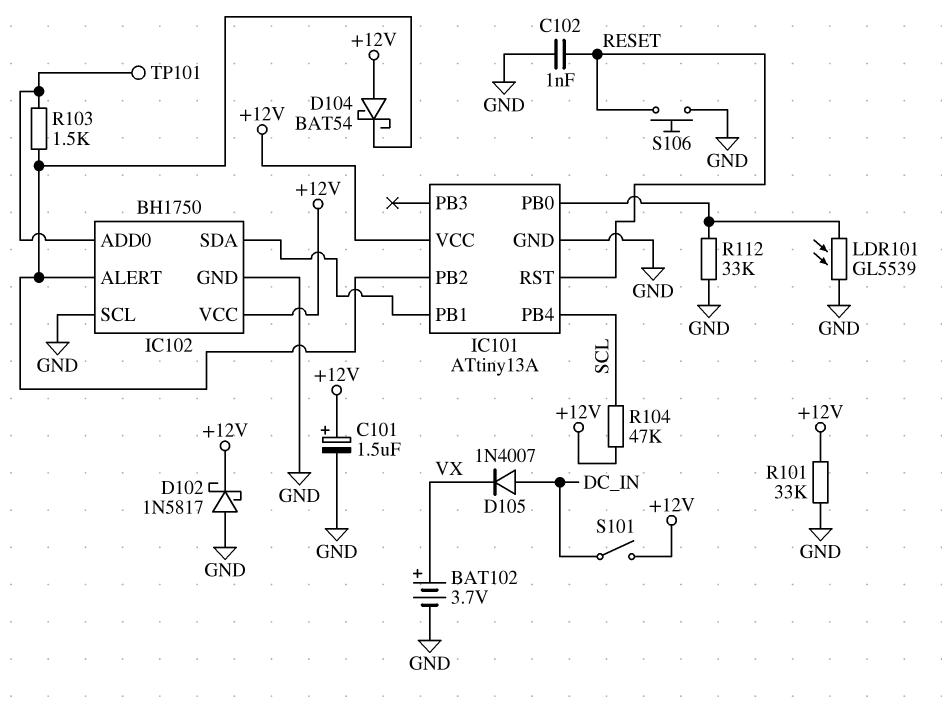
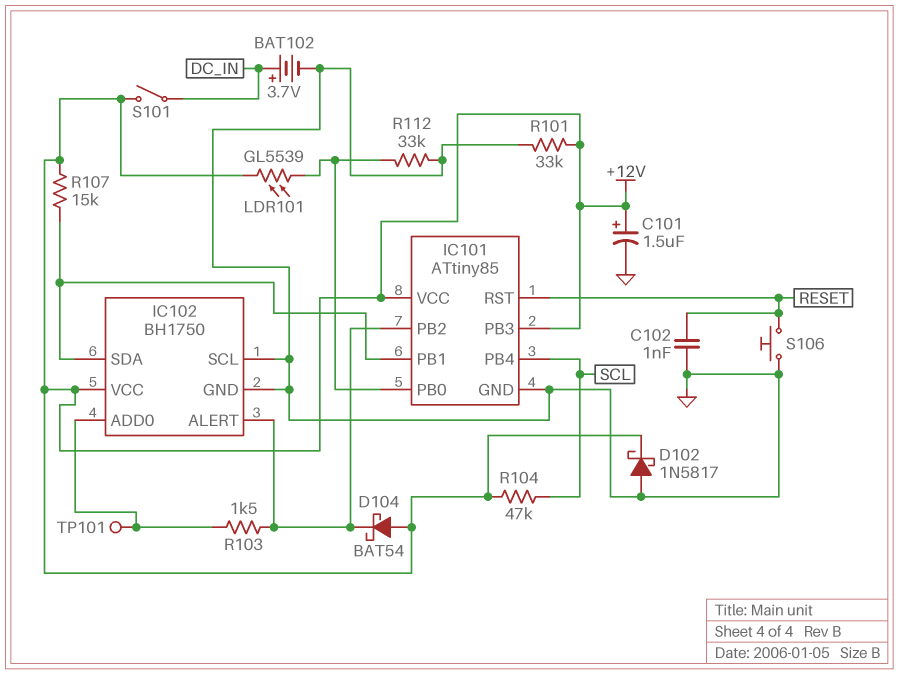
BAT102: 3.7V (plus VX, minus GND) -> 3.7V (plus DC_IN, minus GND)
D105: diode 1N4007 (A DC_IN, K VX) -> none
IC101: ATtiny13A -> ATtiny85
IC101 pin PB3: none -> +12V
LDR101: GL5539 (GND, IC101/PB0) -> GL5539 (+12V, IC101/PB0)
R107: none -> 15k (+12V, IC101/PB1)

